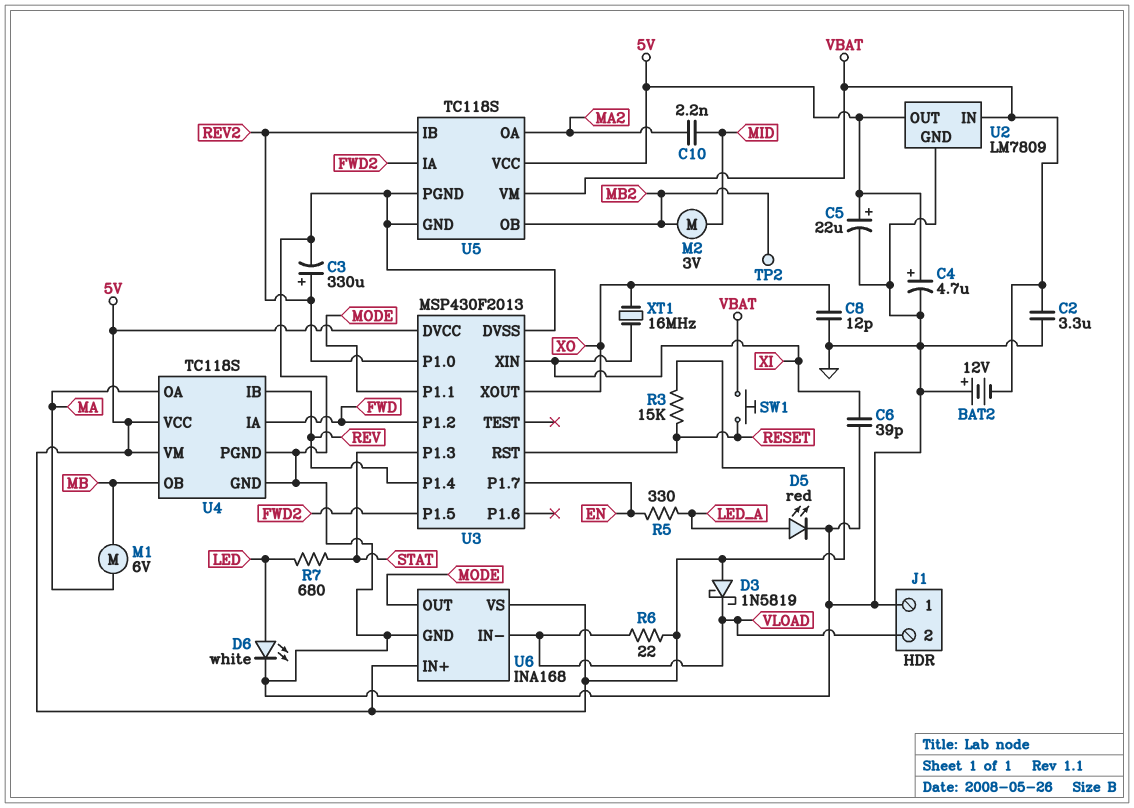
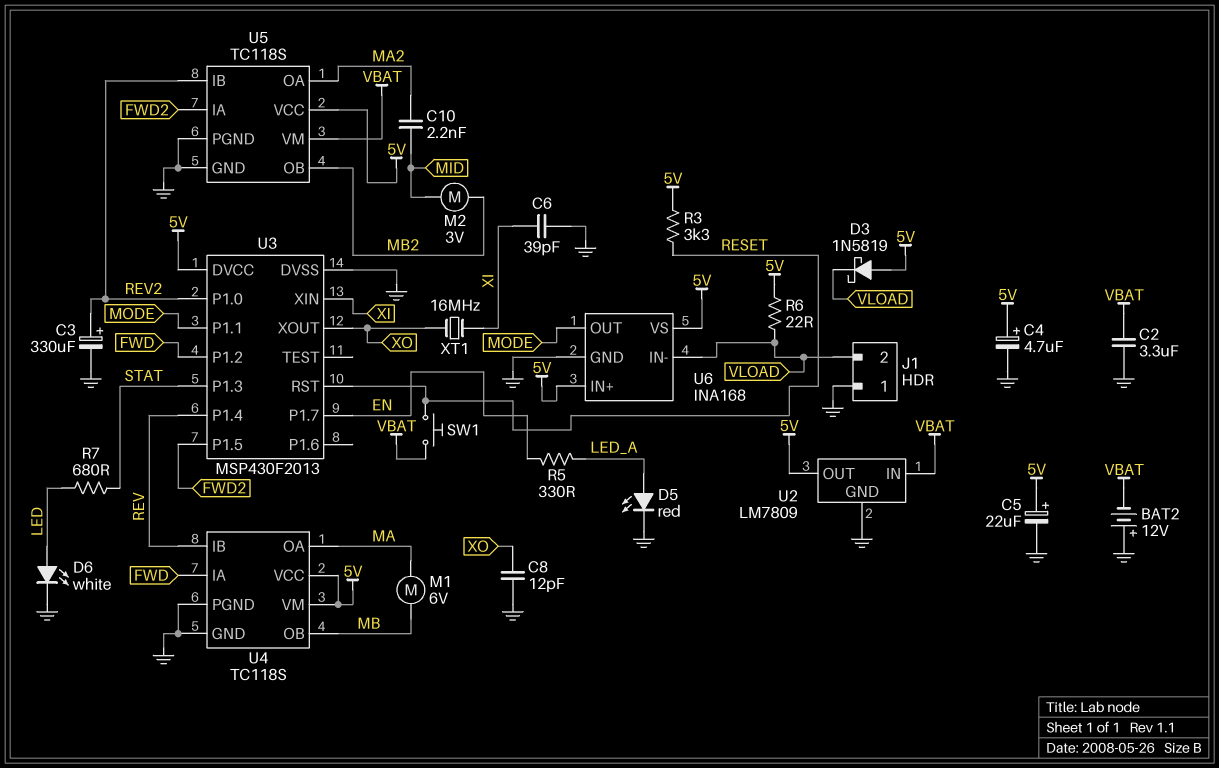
R3: 15k (5V, RESET) -> 3.3k (5V, RESET)
TP2: test point (MB2) -> none

